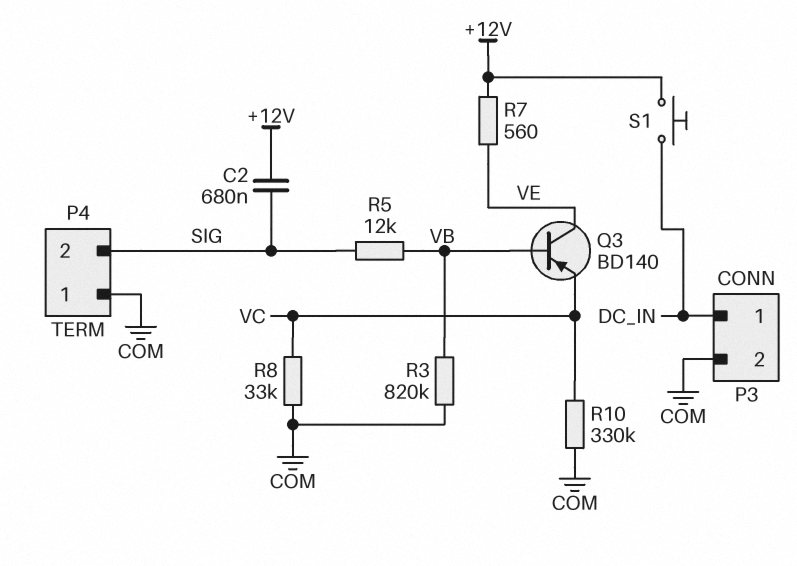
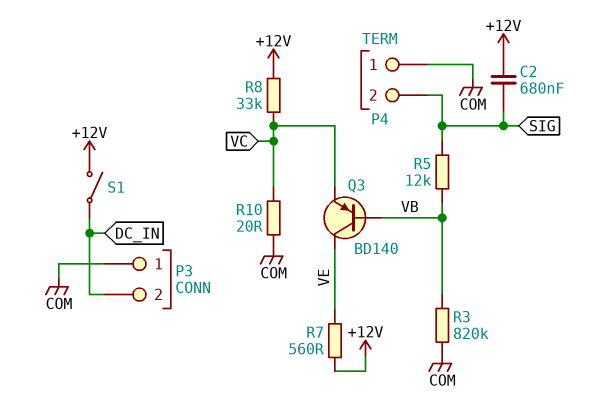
P3 pin 1: DC_IN -> COM
P3 pin 2: COM -> DC_IN
R8: 33k (COM, VC) -> 33k (+12V, VC)
R10: 330k (COM, VC) -> 20 (COM, VC)
S1: button (+12V, DC_IN) -> switch (+12V, DC_IN)

